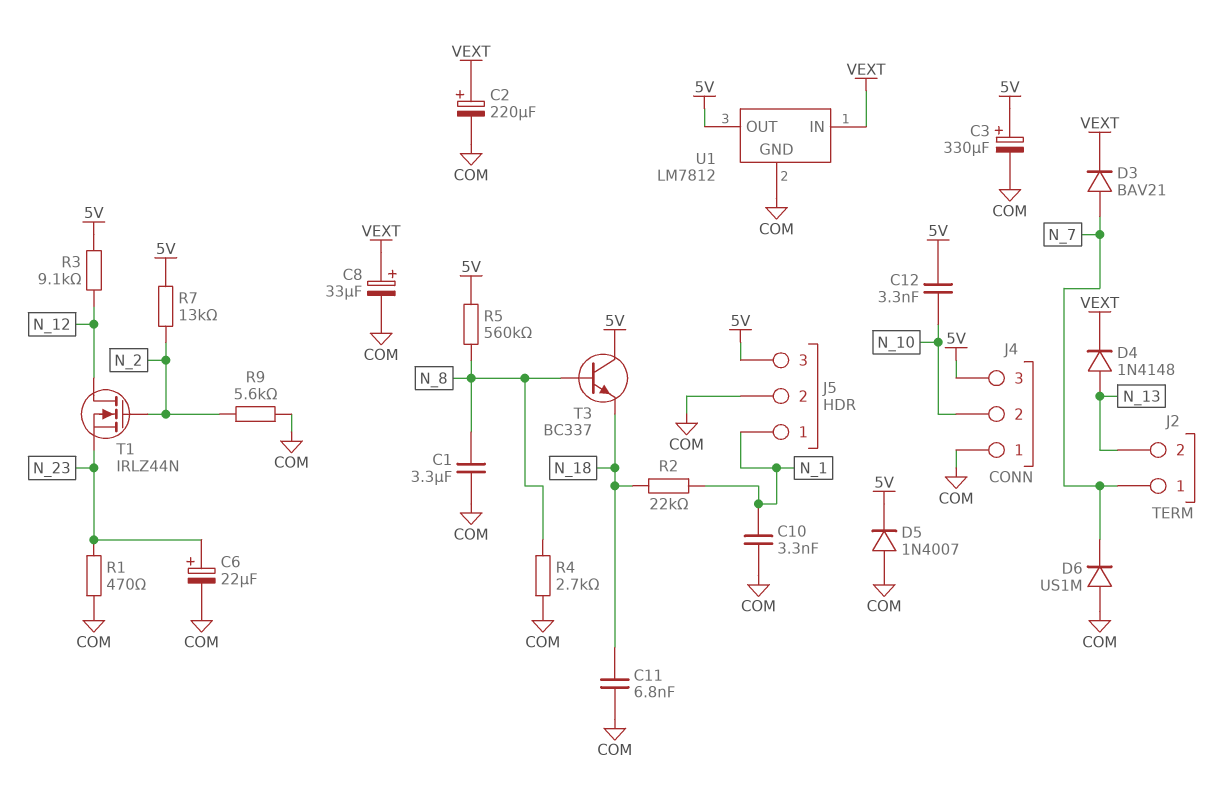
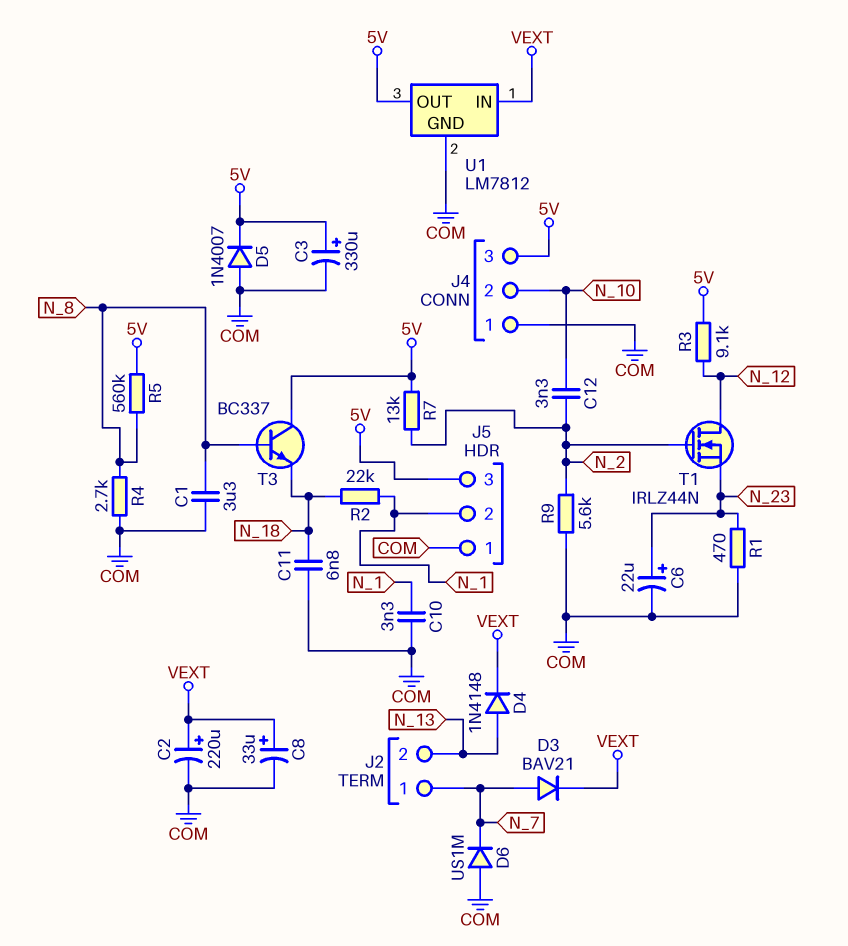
C12: 3.3nF (5V, N_10) -> 3.3nF (N_2, N_10)
J5 pin 1: N_1 -> COM
J5 pin 2: COM -> N_1

